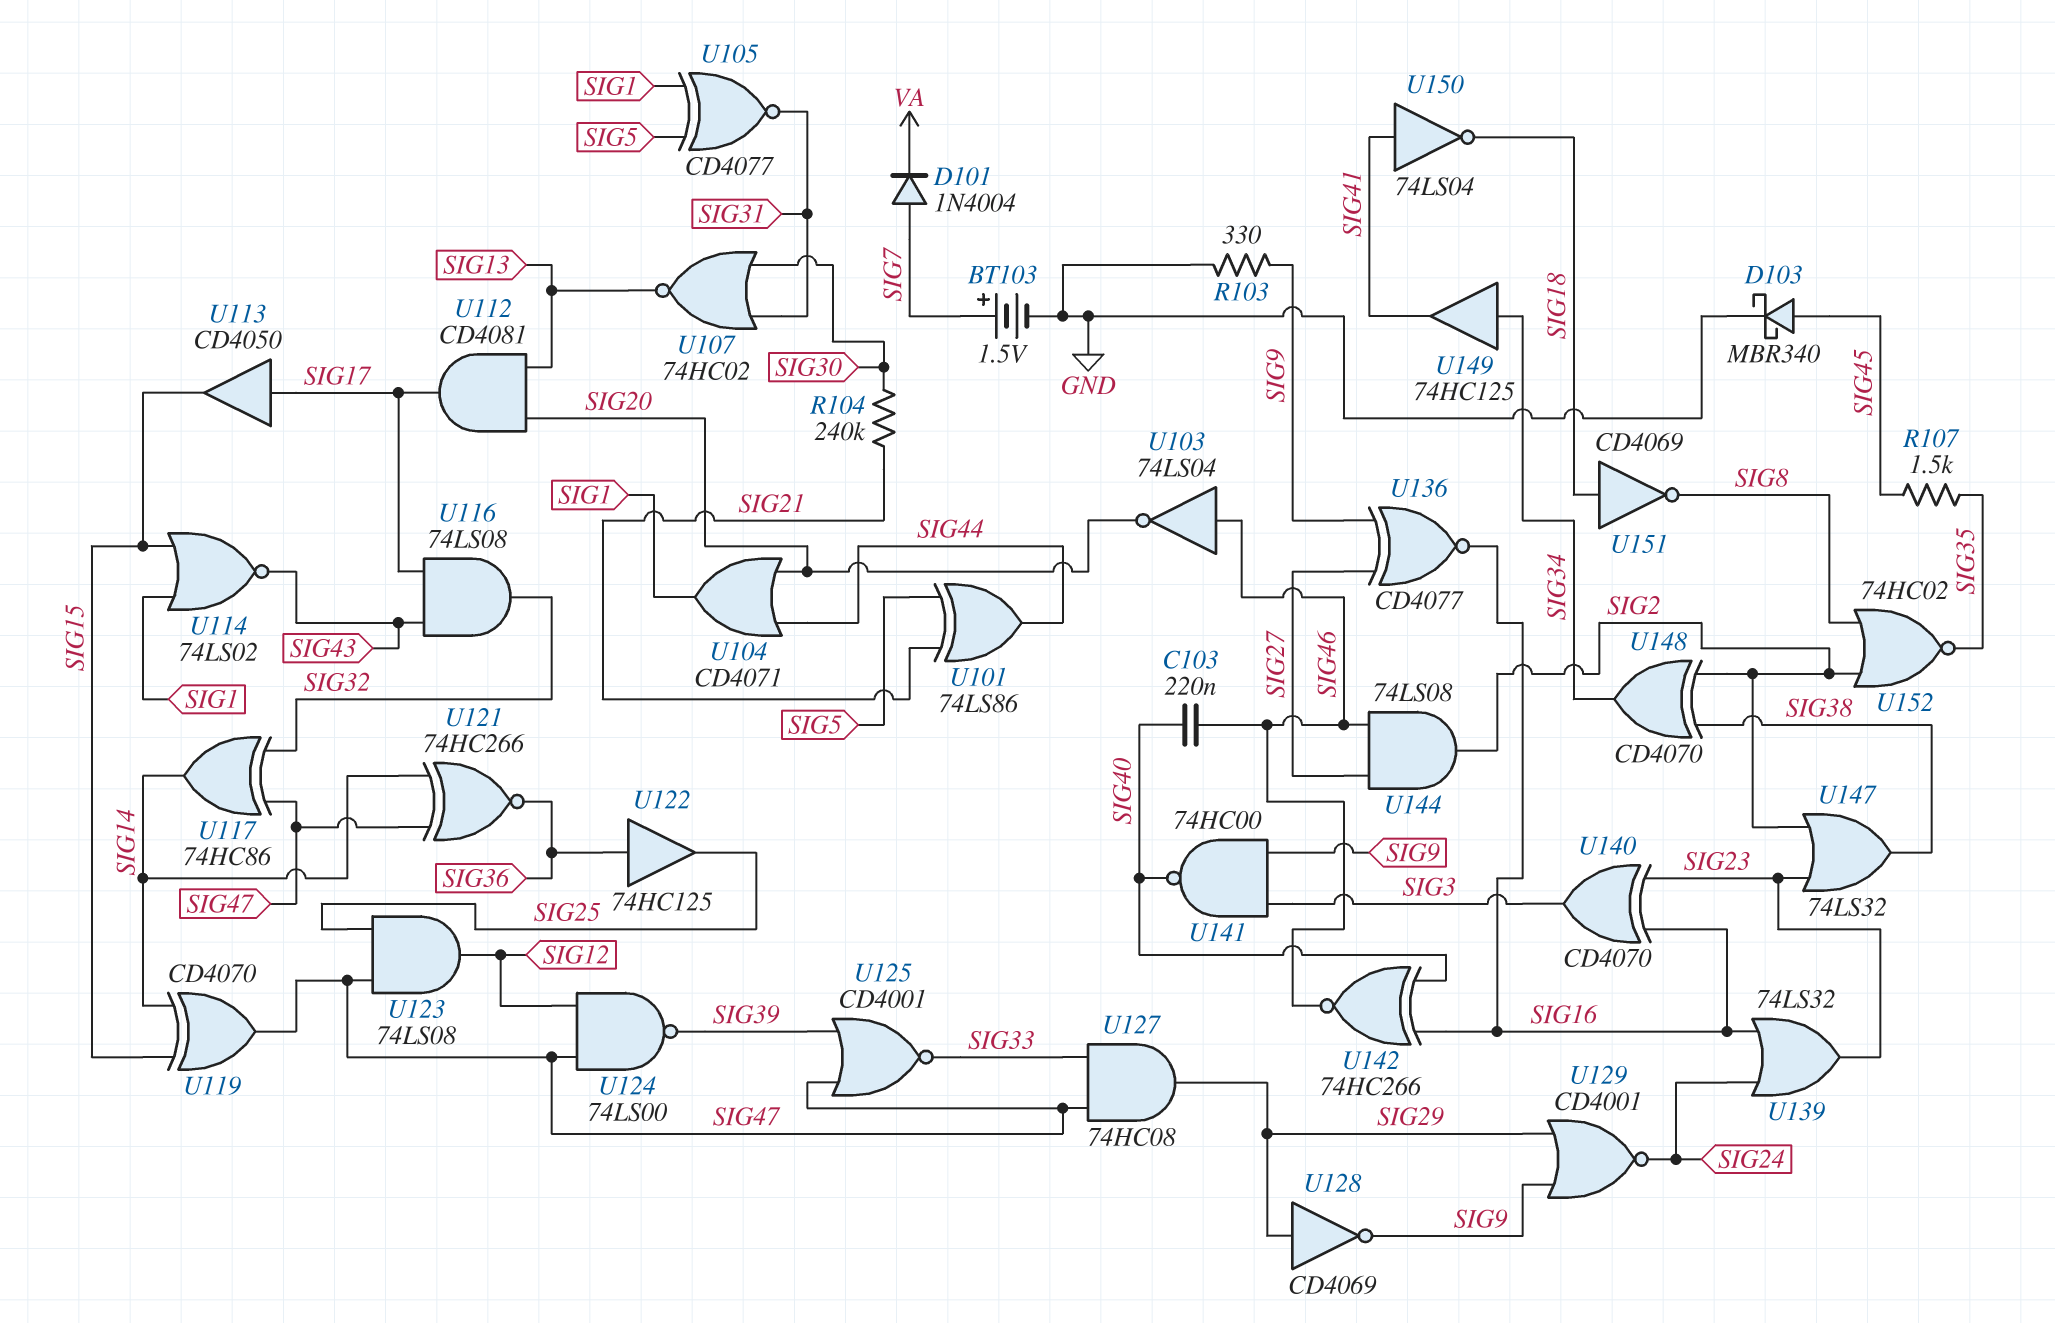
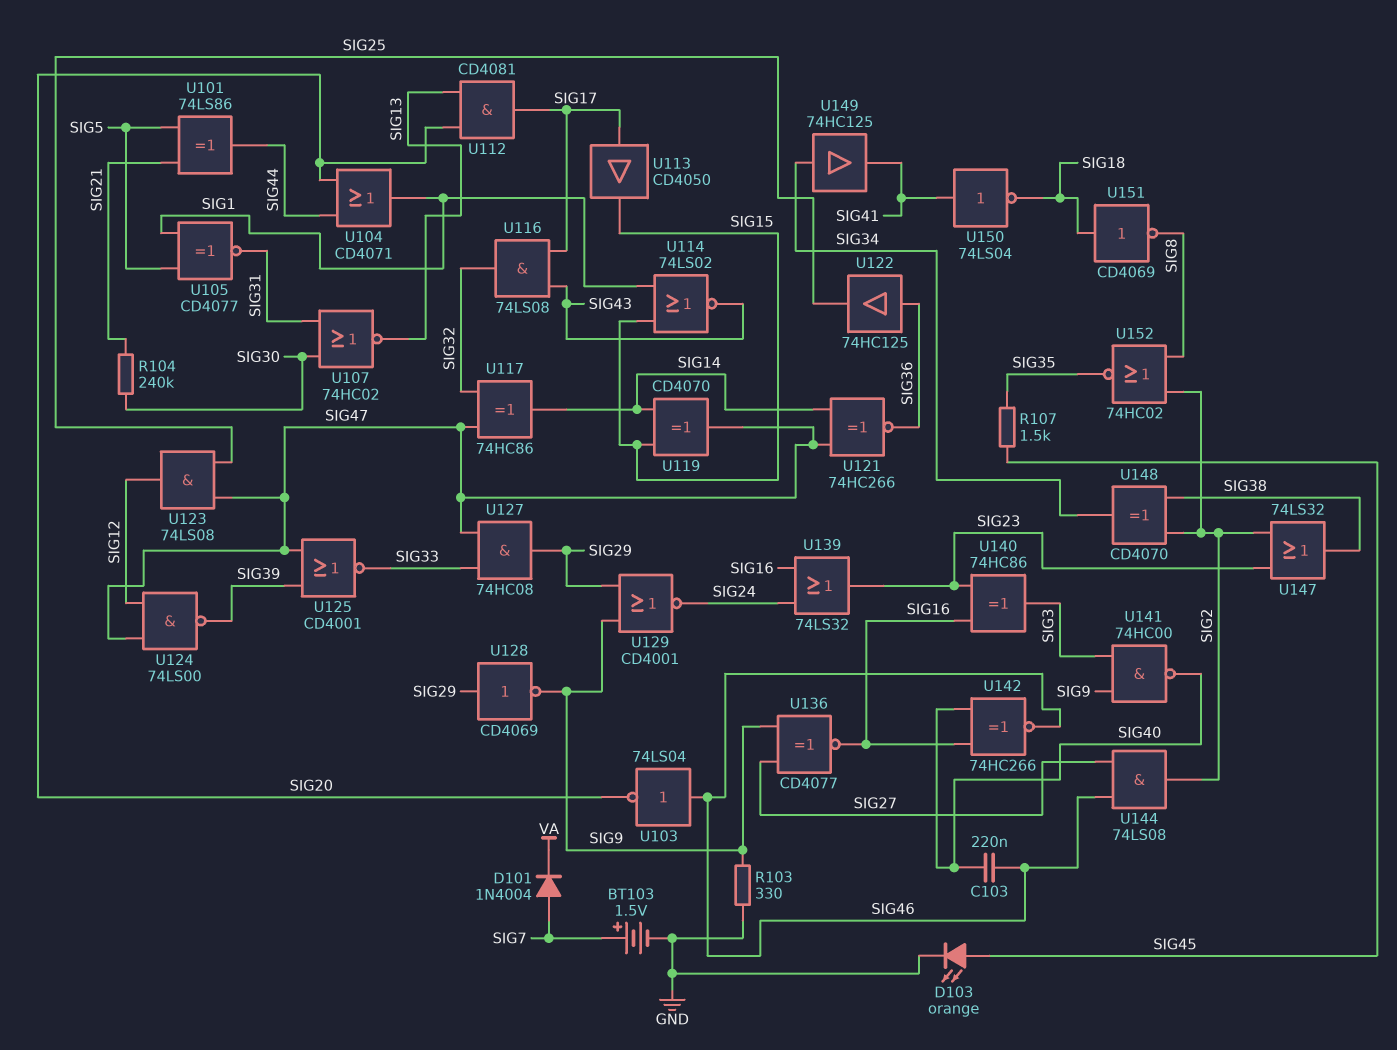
D103: schottky MBR340 (A SIG45, K GND) -> LED orange (A SIG45, K GND)
U140: XOR CD4070 (in SIG16, in SIG23, out SIG3) -> XOR 74HC86 (in SIG16, in SIG23, out SIG3)

